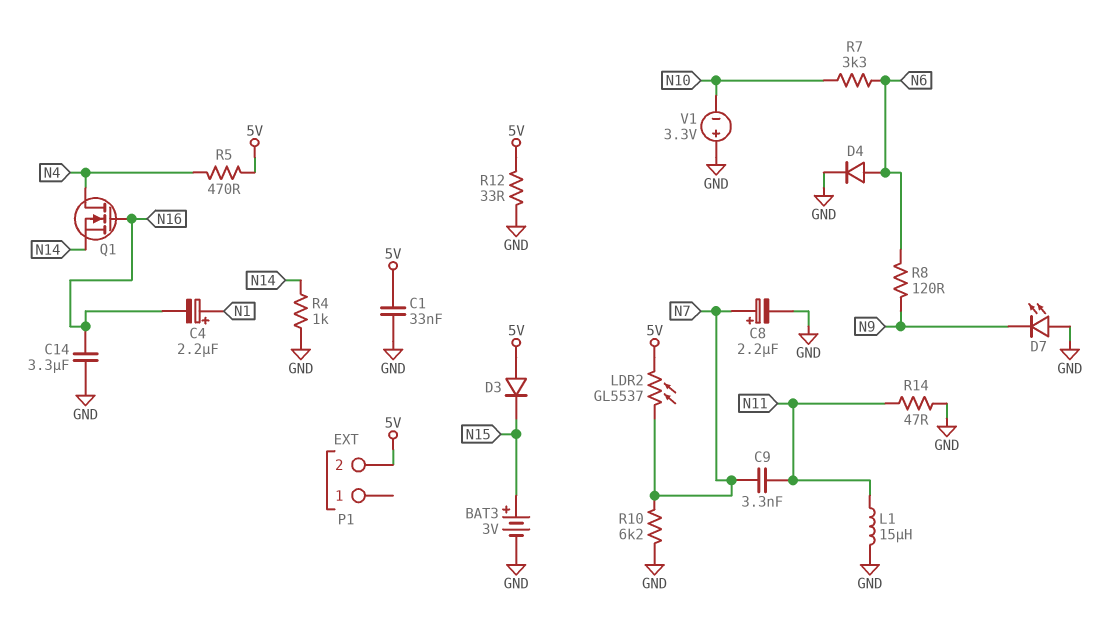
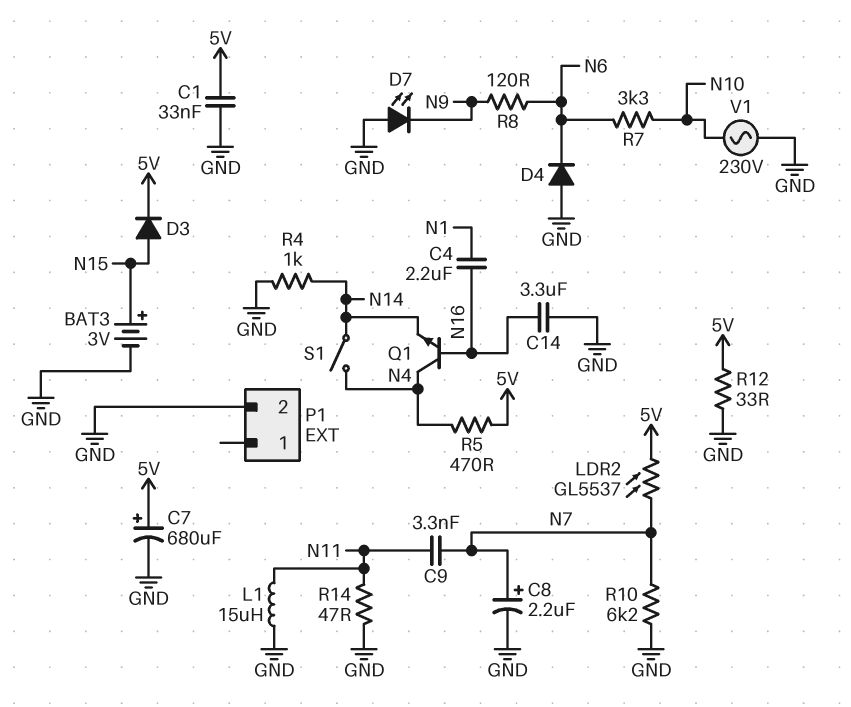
C4: 2.2uF (plus N1, minus N16) -> 2.2uF (N1, N16)
C7: none -> 680uF (plus 5V, minus GND)
D3: diode (A 5V, K N15) -> diode (A N15, K 5V)
D4: diode (A N6, K GND) -> diode (A GND, K N6)
P1 pin 2: 5V -> GND
Q1: NMOS (G N16, D N4, S N14) -> NPN (B N16, C N4, E N14)
S1: none -> switch (N4, N14)
V1: 3.3V (plus GND, minus N10) -> AC 230V (GND, N10)

